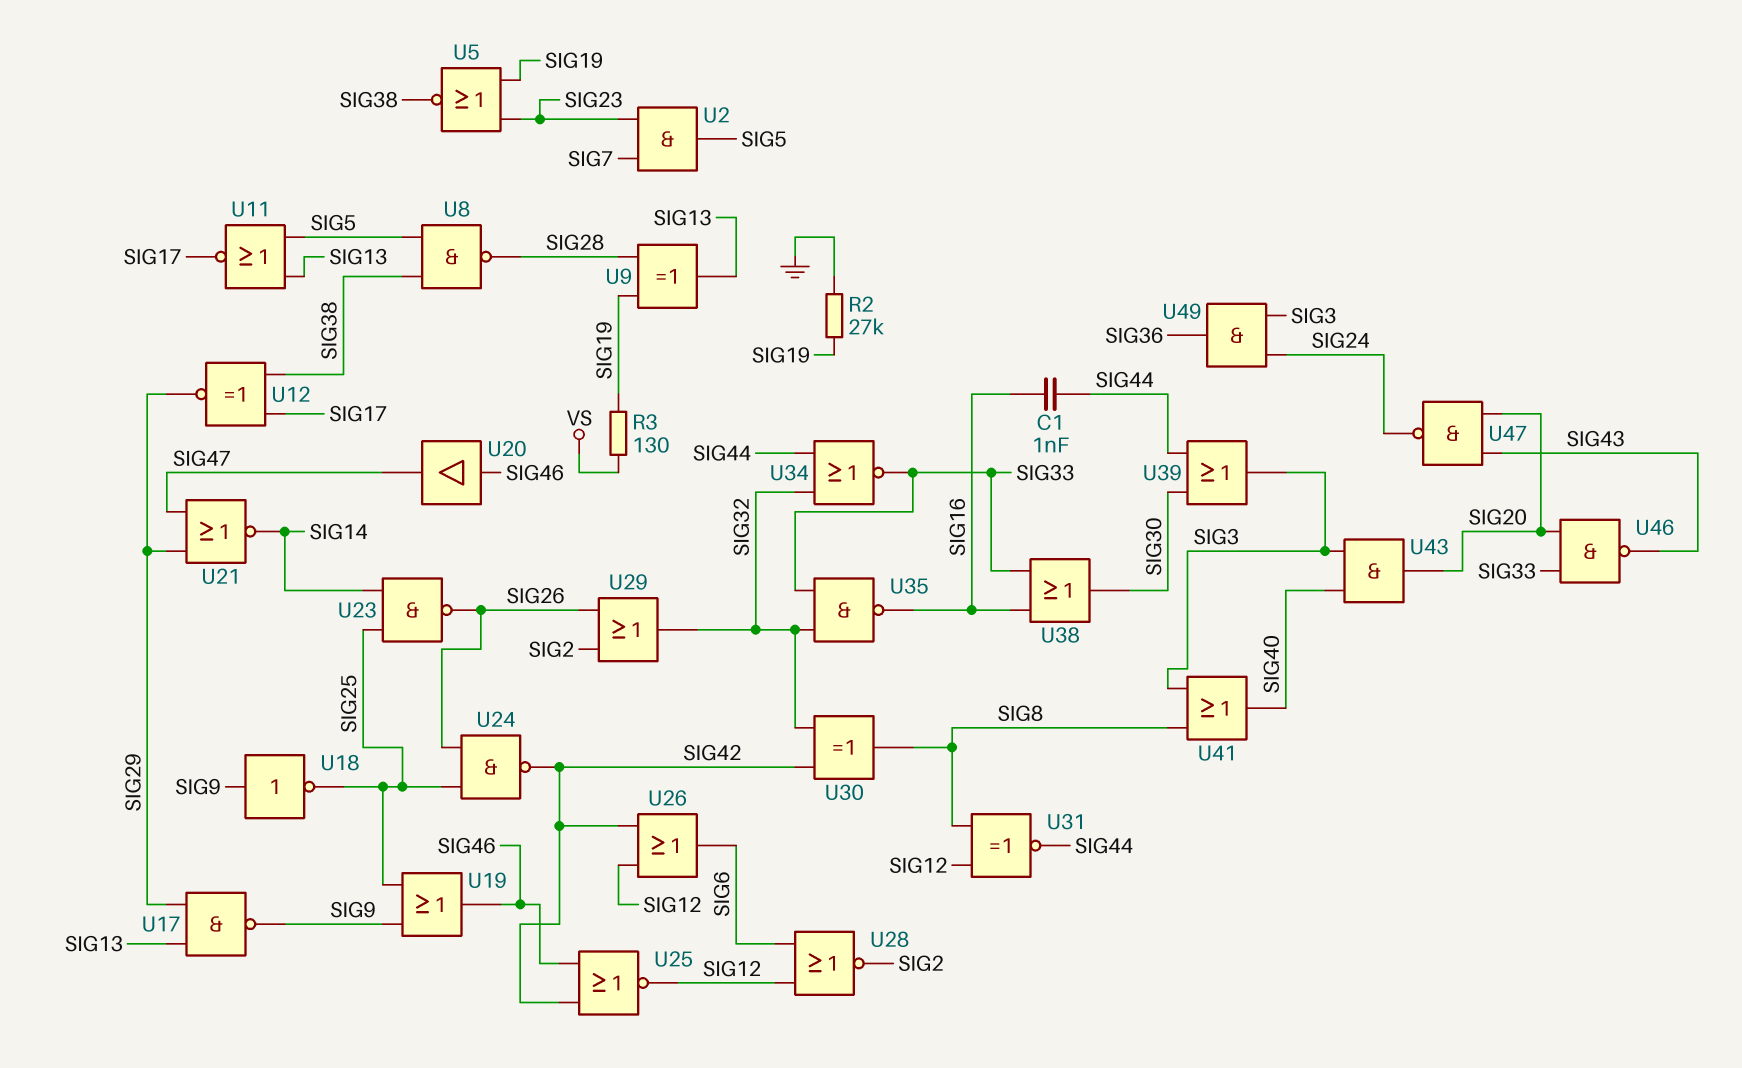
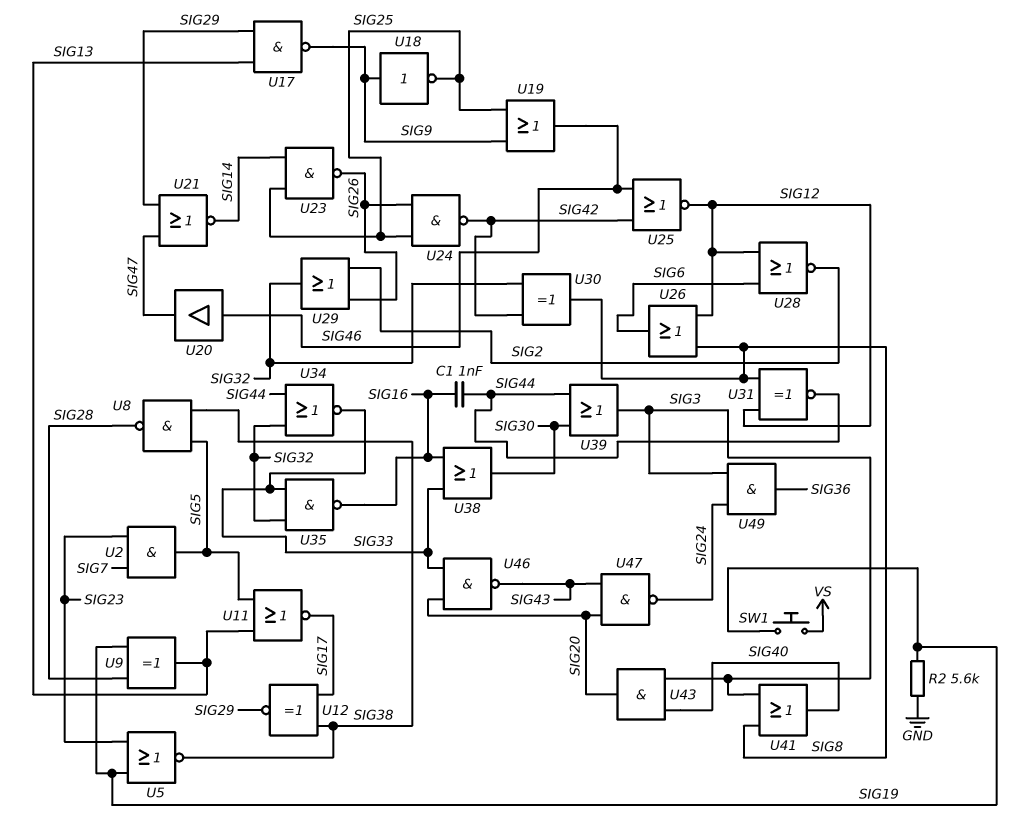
R2: 27k (GND, SIG19) -> 5.6k (GND, SIG19)
R3: 130 (SIG19, VS) -> none
SW1: none -> button (SIG19, VS)
U26: OR (in SIG12, in SIG42, out SIG6) -> OR (in SIG8, in SIG12, out SIG6)

